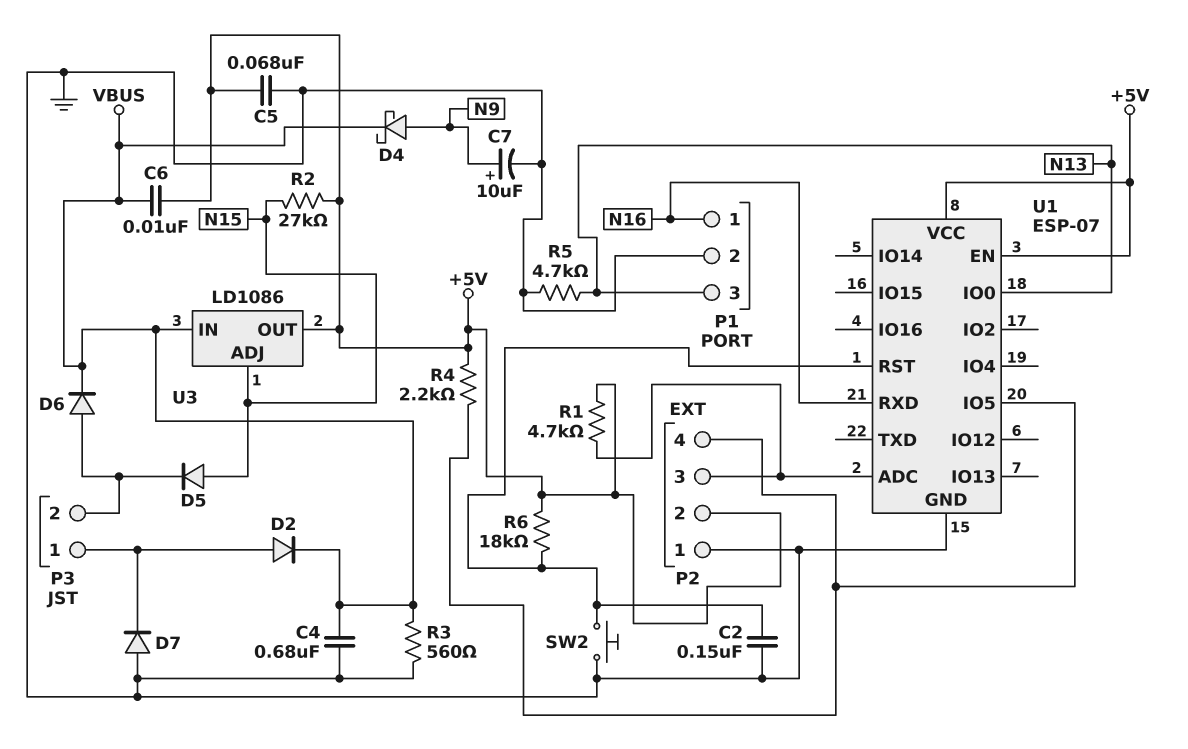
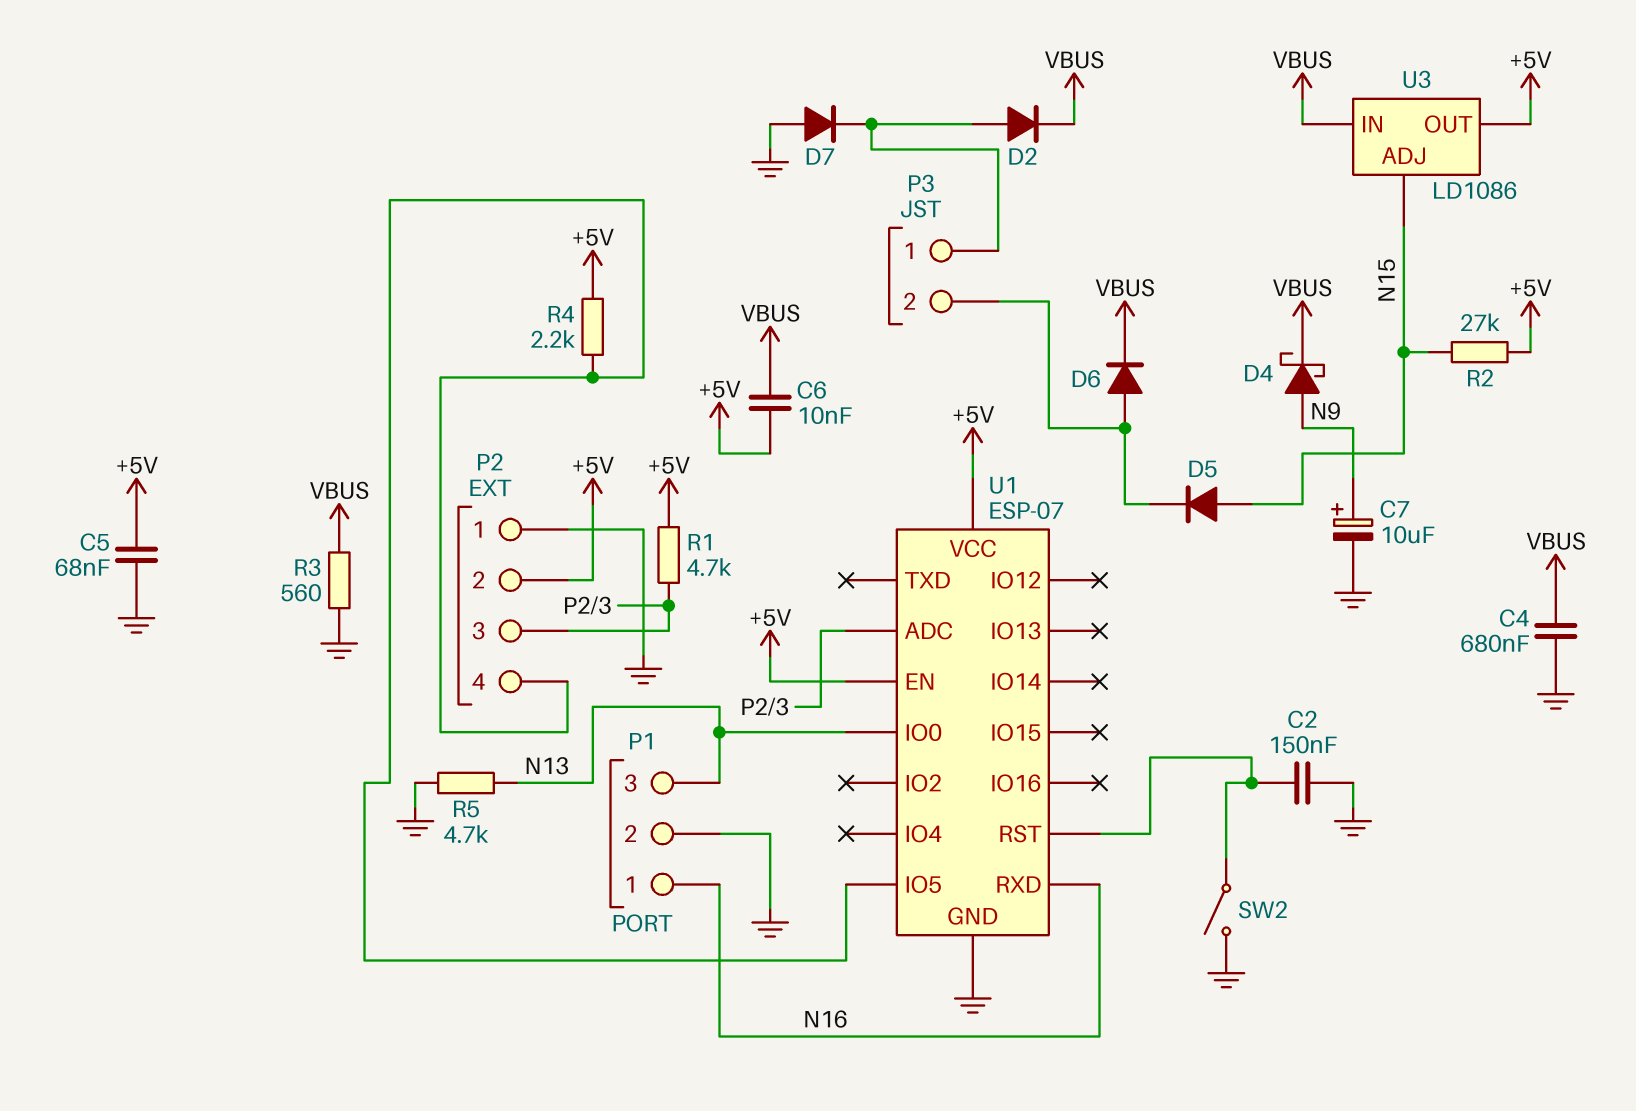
R6: 18k (+5V, U1/RST) -> none
SW2: button (GND, U1/RST) -> switch (GND, U1/RST)

